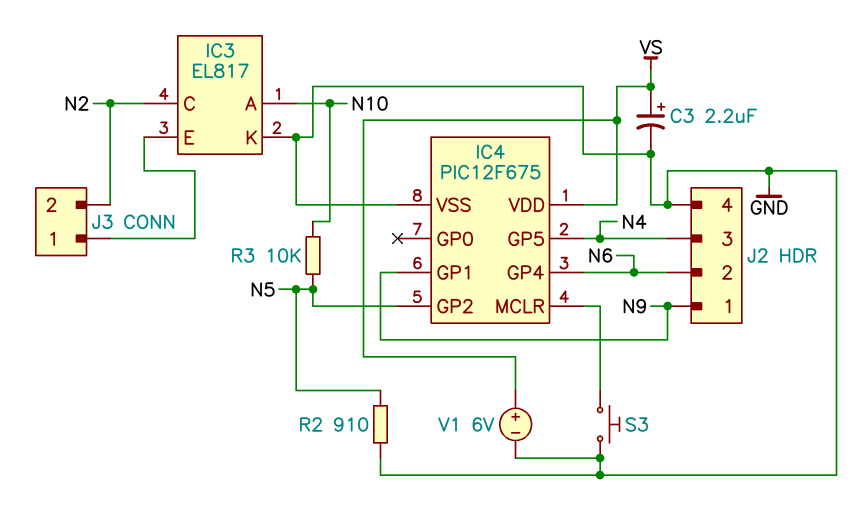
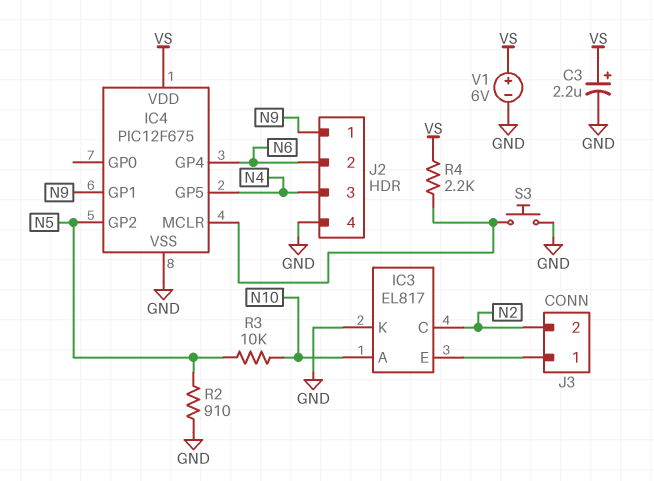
R4: none -> 2.2k (IC4/MCLR, VS)

